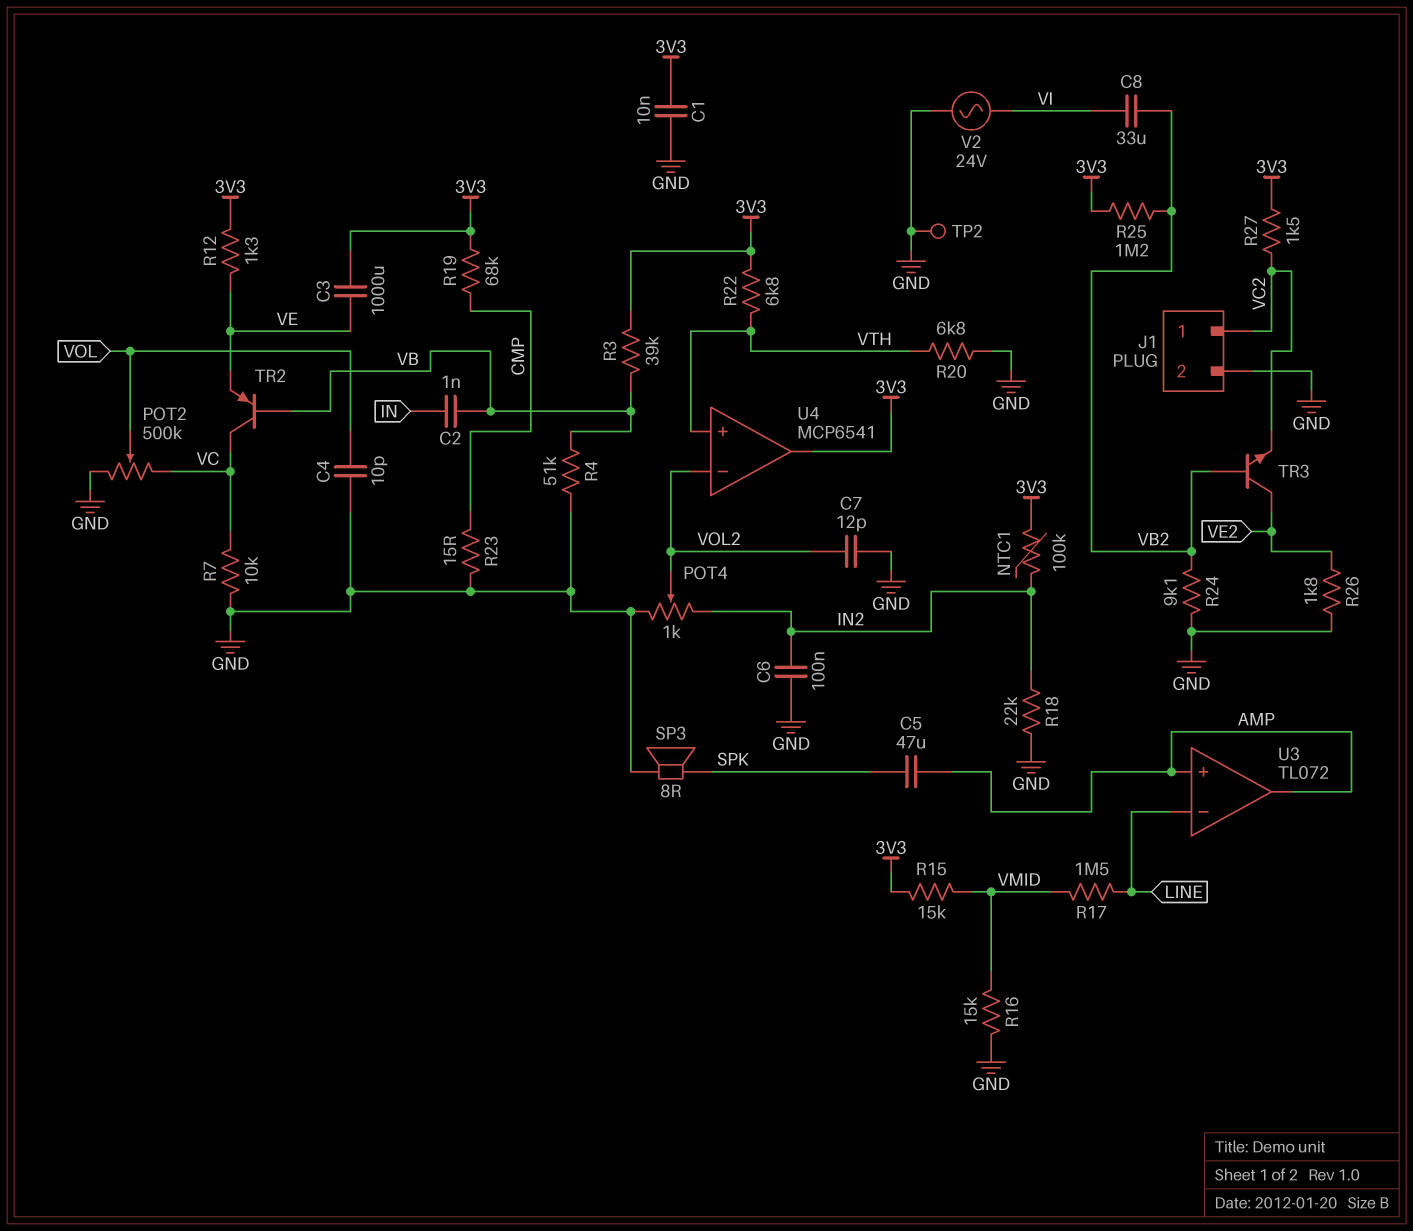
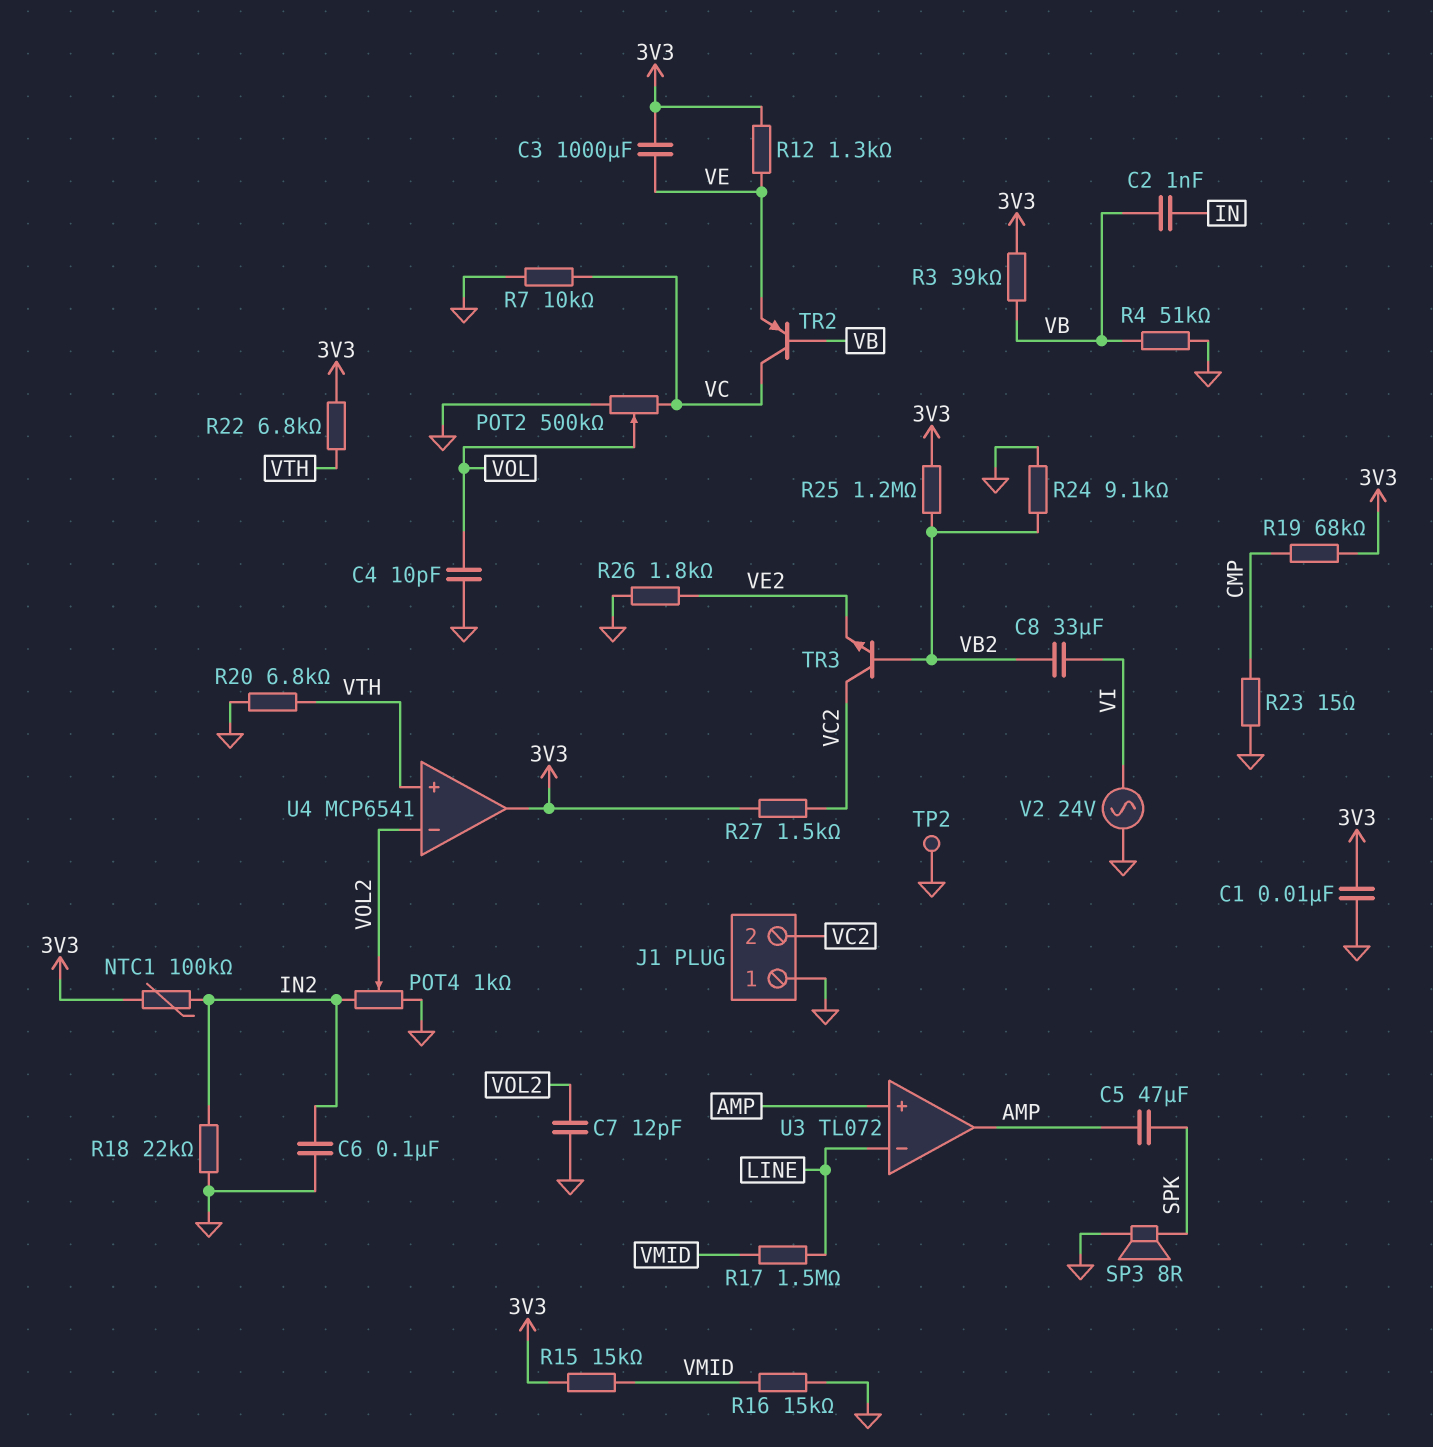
J1 pin 1: VC2 -> GND
J1 pin 2: GND -> VC2
TR3: NPN (B VB2, C VE2, E VC2) -> NPN (B VB2, C VC2, E VE2)

